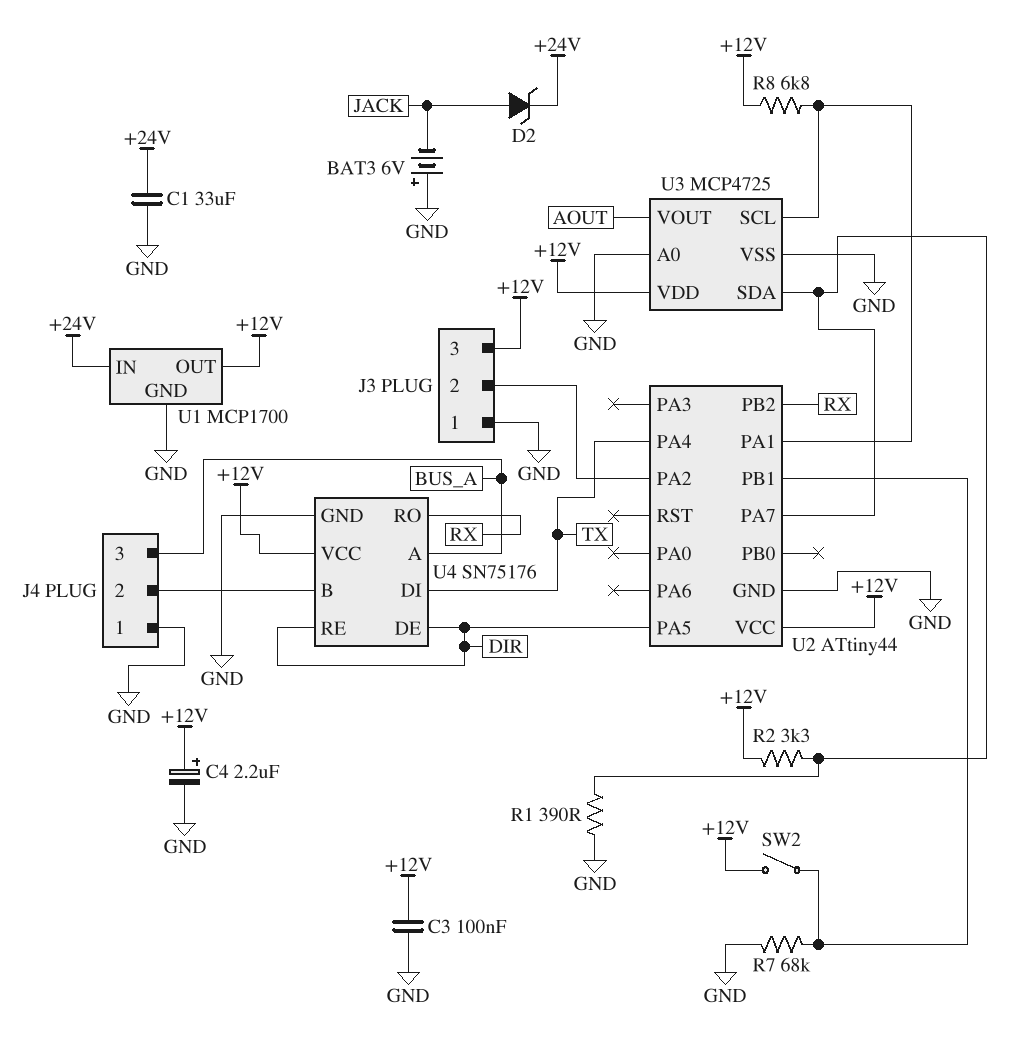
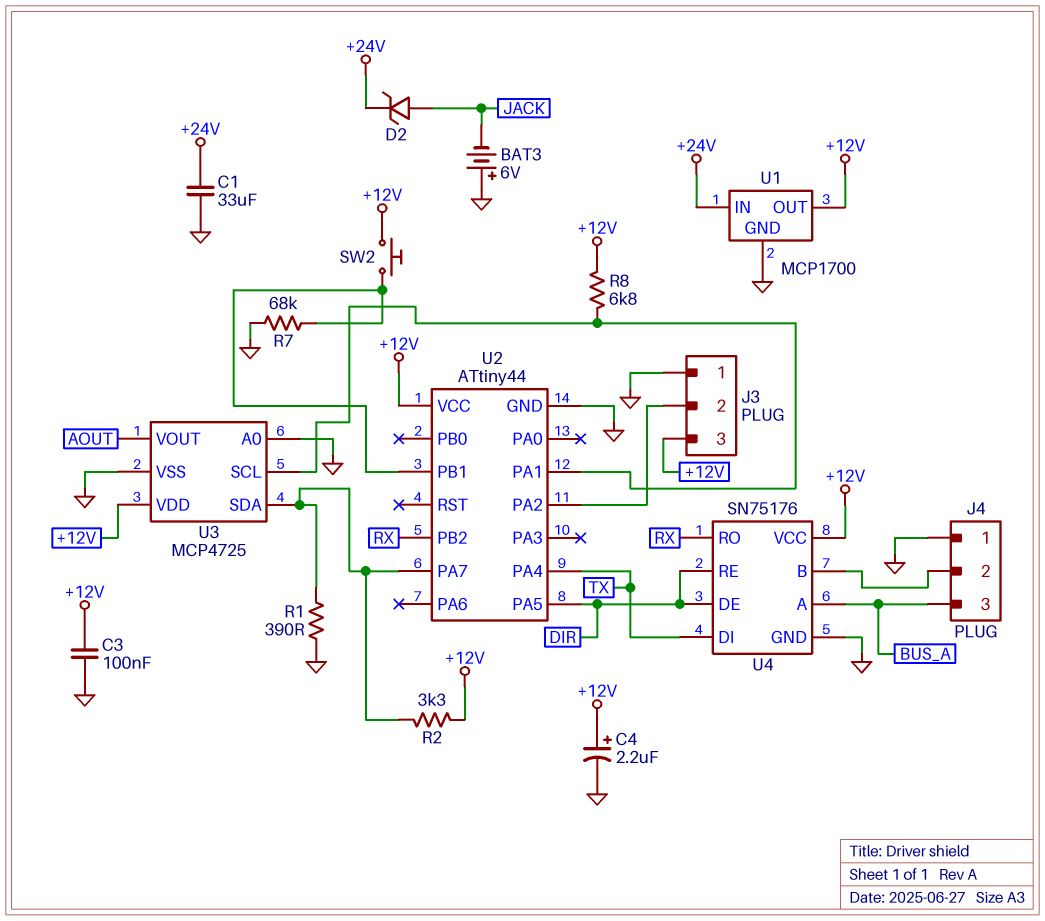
SW2: switch (+12V, U2/PB1) -> button (+12V, U2/PB1)

